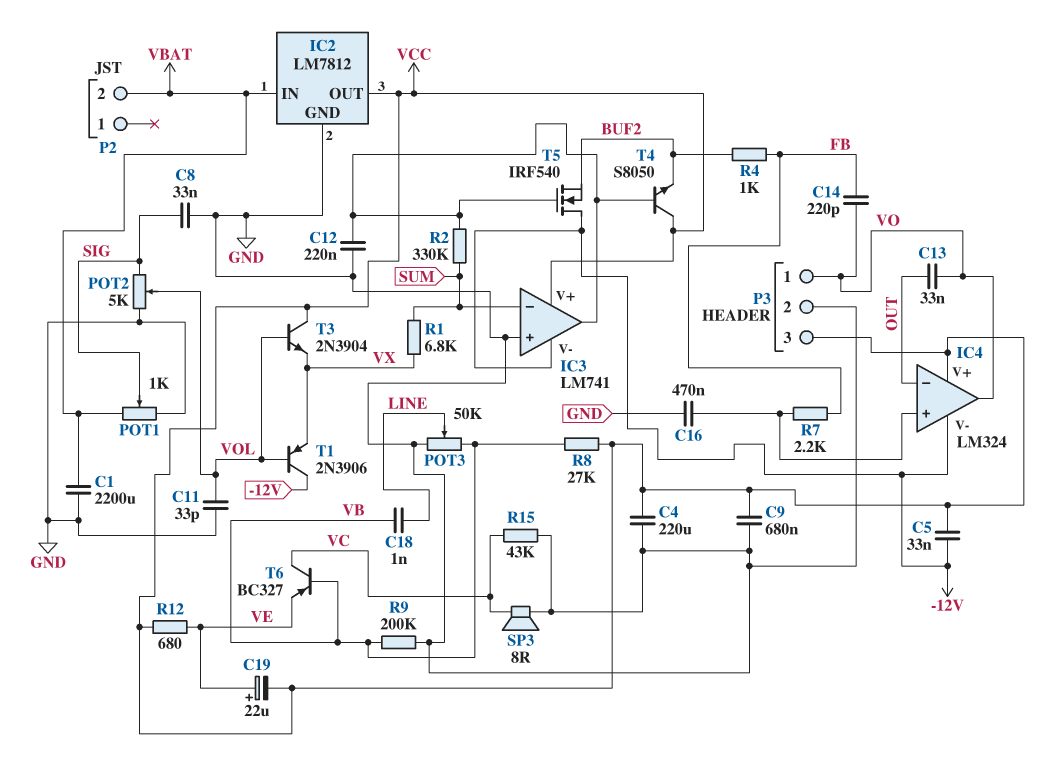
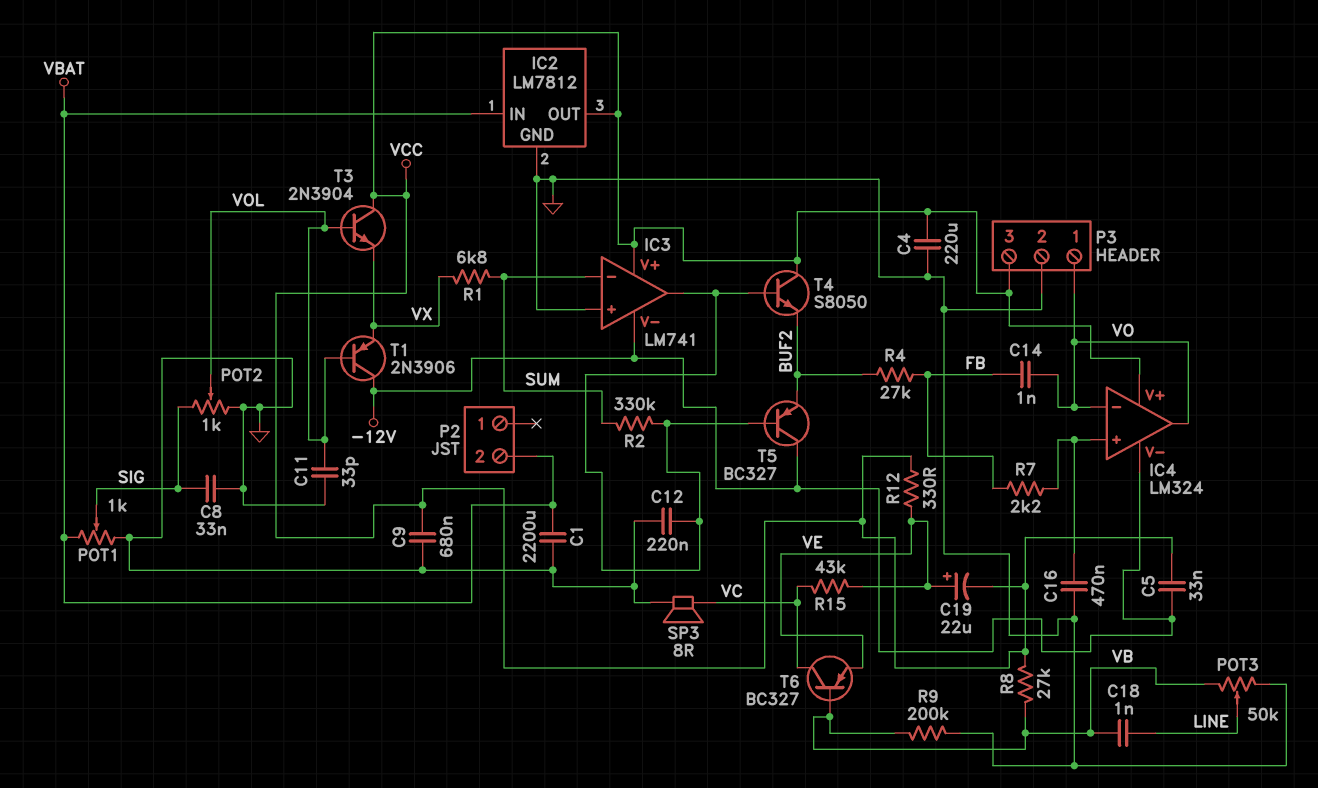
C13: 33nF (OUT, VO) -> none
C14: 220pF (FB, VO) -> 1nF (FB, VO)
IC4 pin in-: OUT -> VO
POT2: 5k (GND, SIG, wiper VOL) -> 1k (GND, SIG, wiper VOL)
R4: 1k (BUF2, FB) -> 27k (BUF2, FB)
R12: 680 (VCC, VE) -> 330 (VCC, VE)
R15: 43k (GND, VC) -> 43k (VC, VE)
T5: NMOS IRF540 (G IC3/out, D -12V, S BUF2) -> PNP BC327 (B IC3/out, C -12V, E BUF2)

